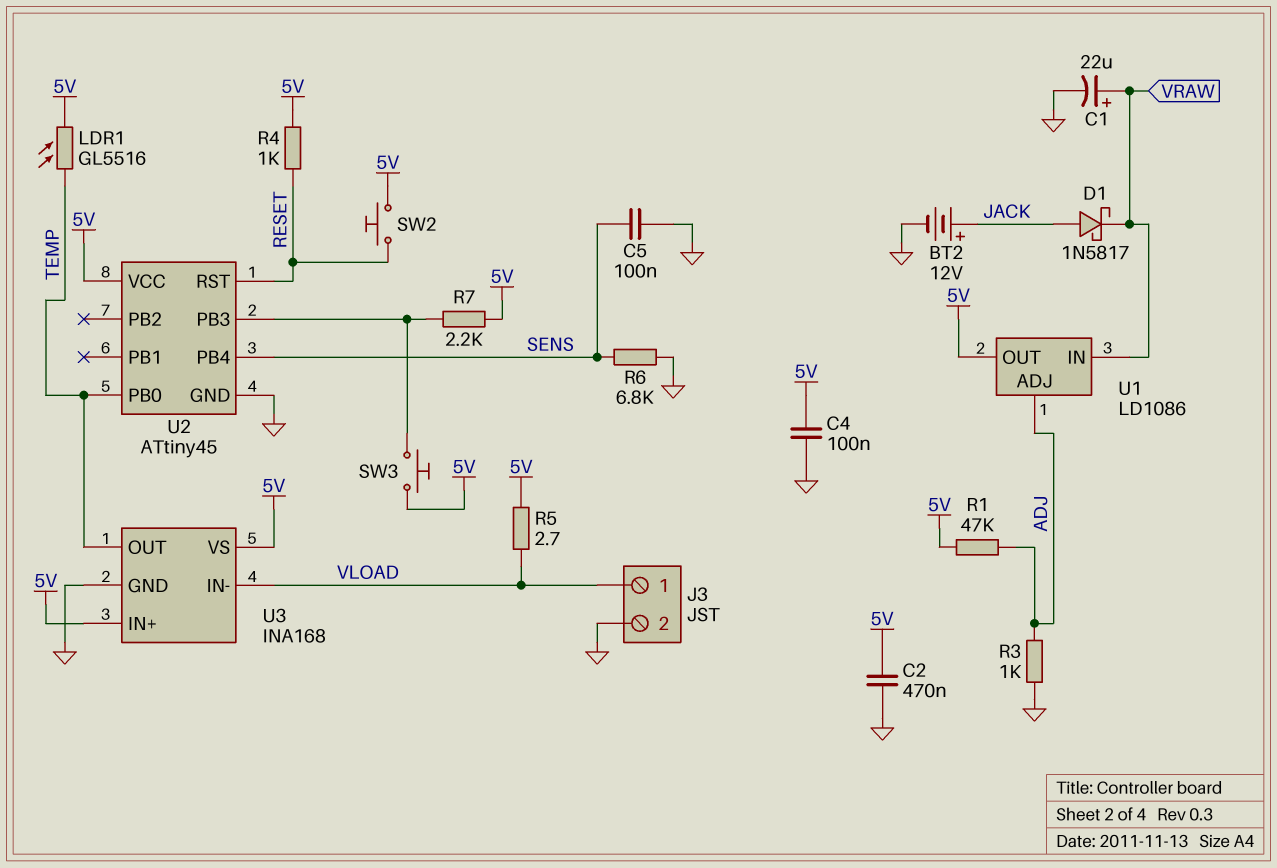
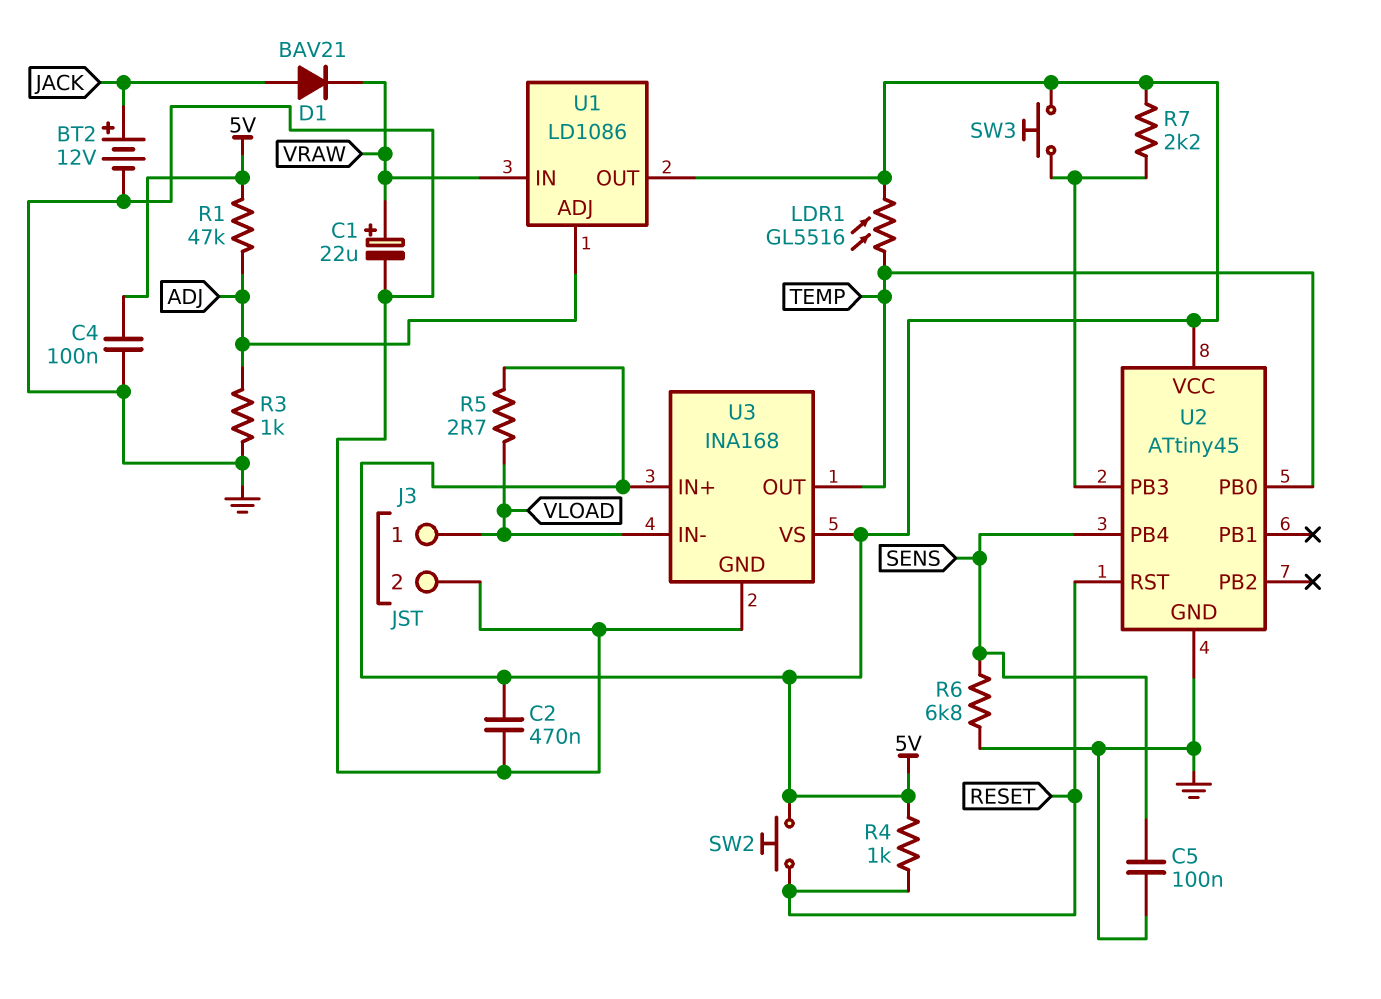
D1: schottky 1N5817 (A JACK, K VRAW) -> diode BAV21 (A JACK, K VRAW)

